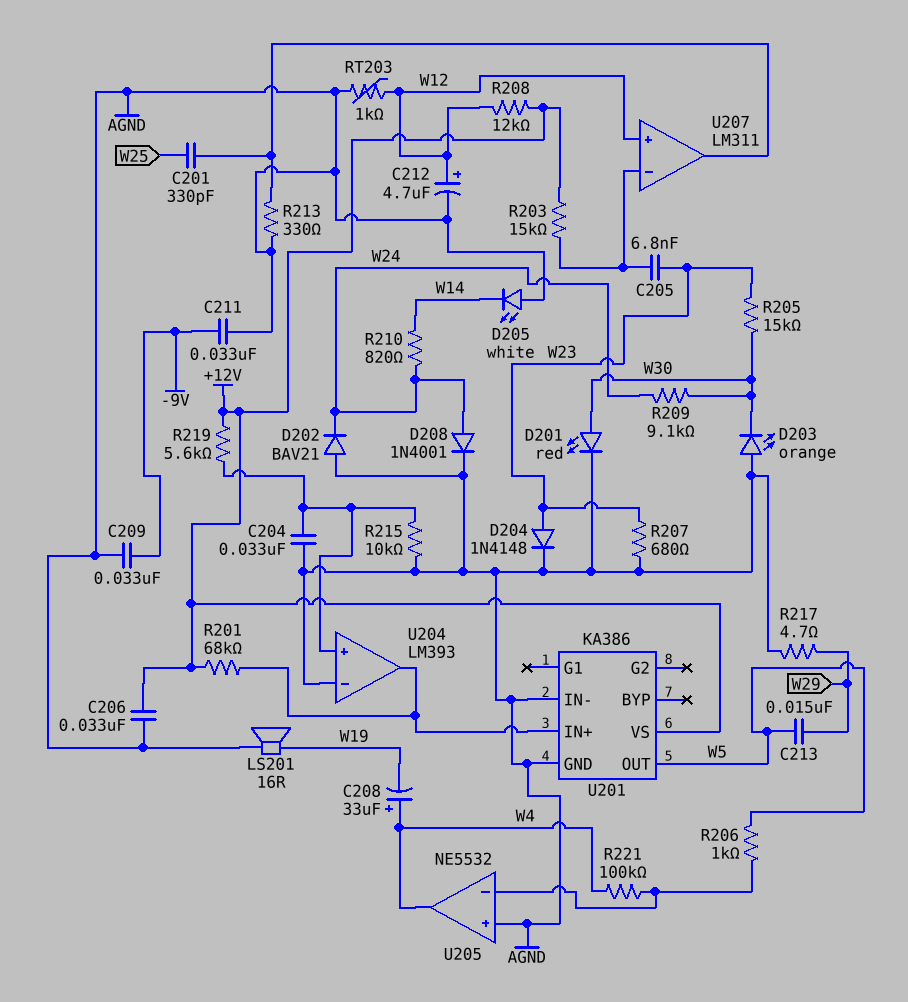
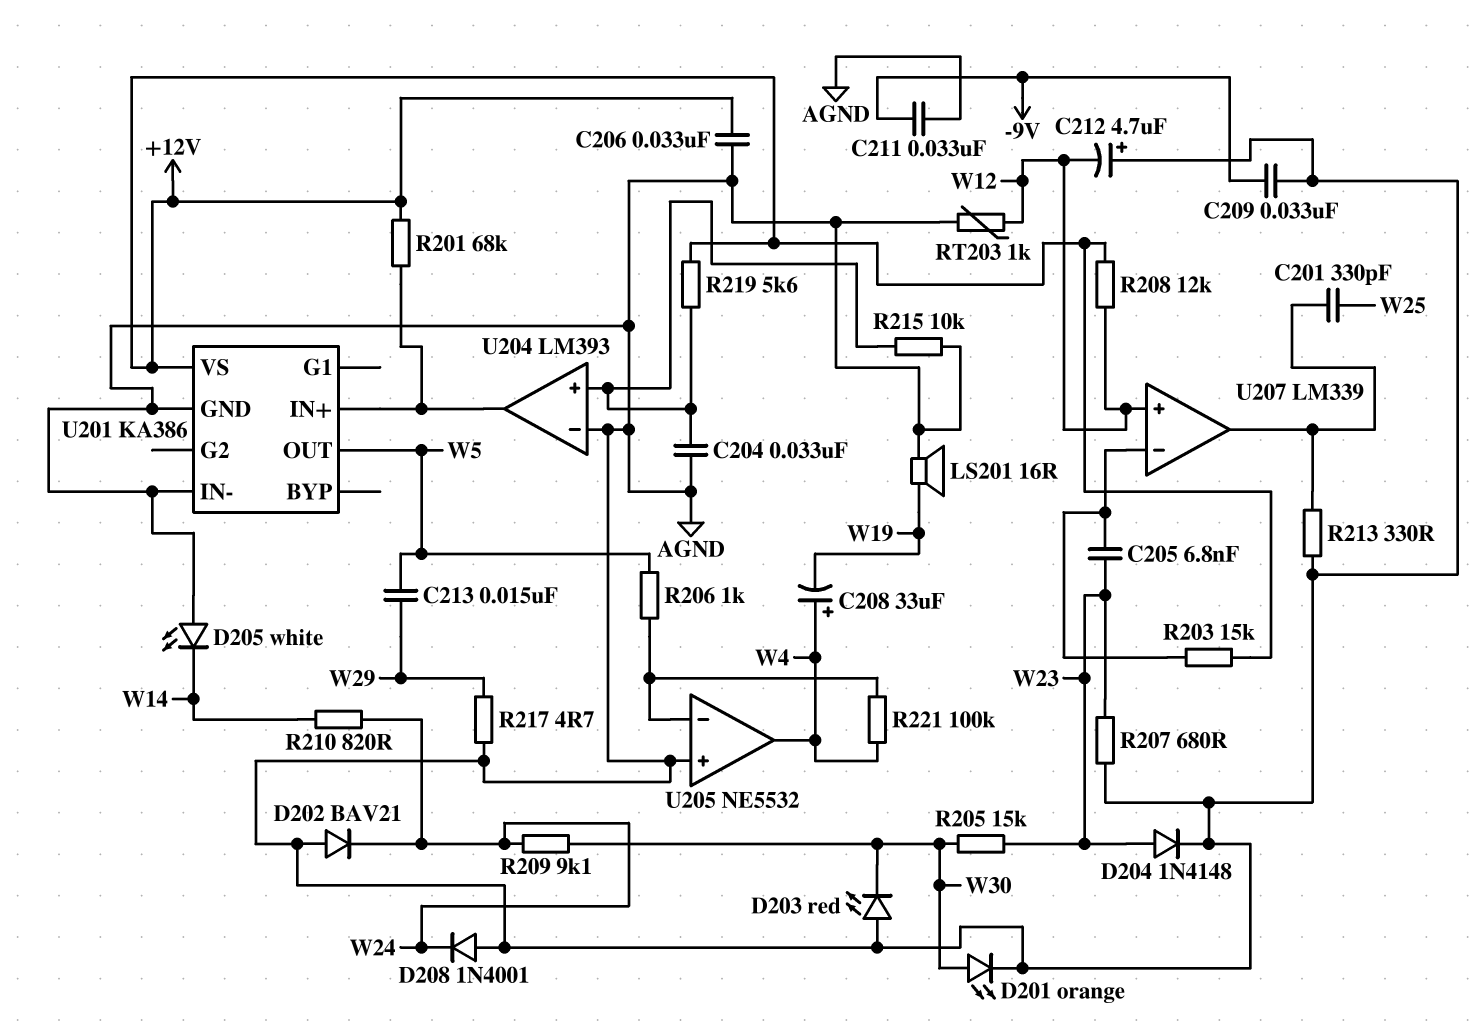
C212: 4.7uF (plus W12, minus AGND) -> 4.7uF (plus AGND, minus W12)
D201: LED red (A W30, K AGND) -> LED orange (A W30, K AGND)
D203: LED orange (A AGND, K W30) -> LED red (A AGND, K W30)
D208: diode 1N4001 (A W24, K AGND) -> diode 1N4001 (A AGND, K W24)
U207: LM311 -> LM339

